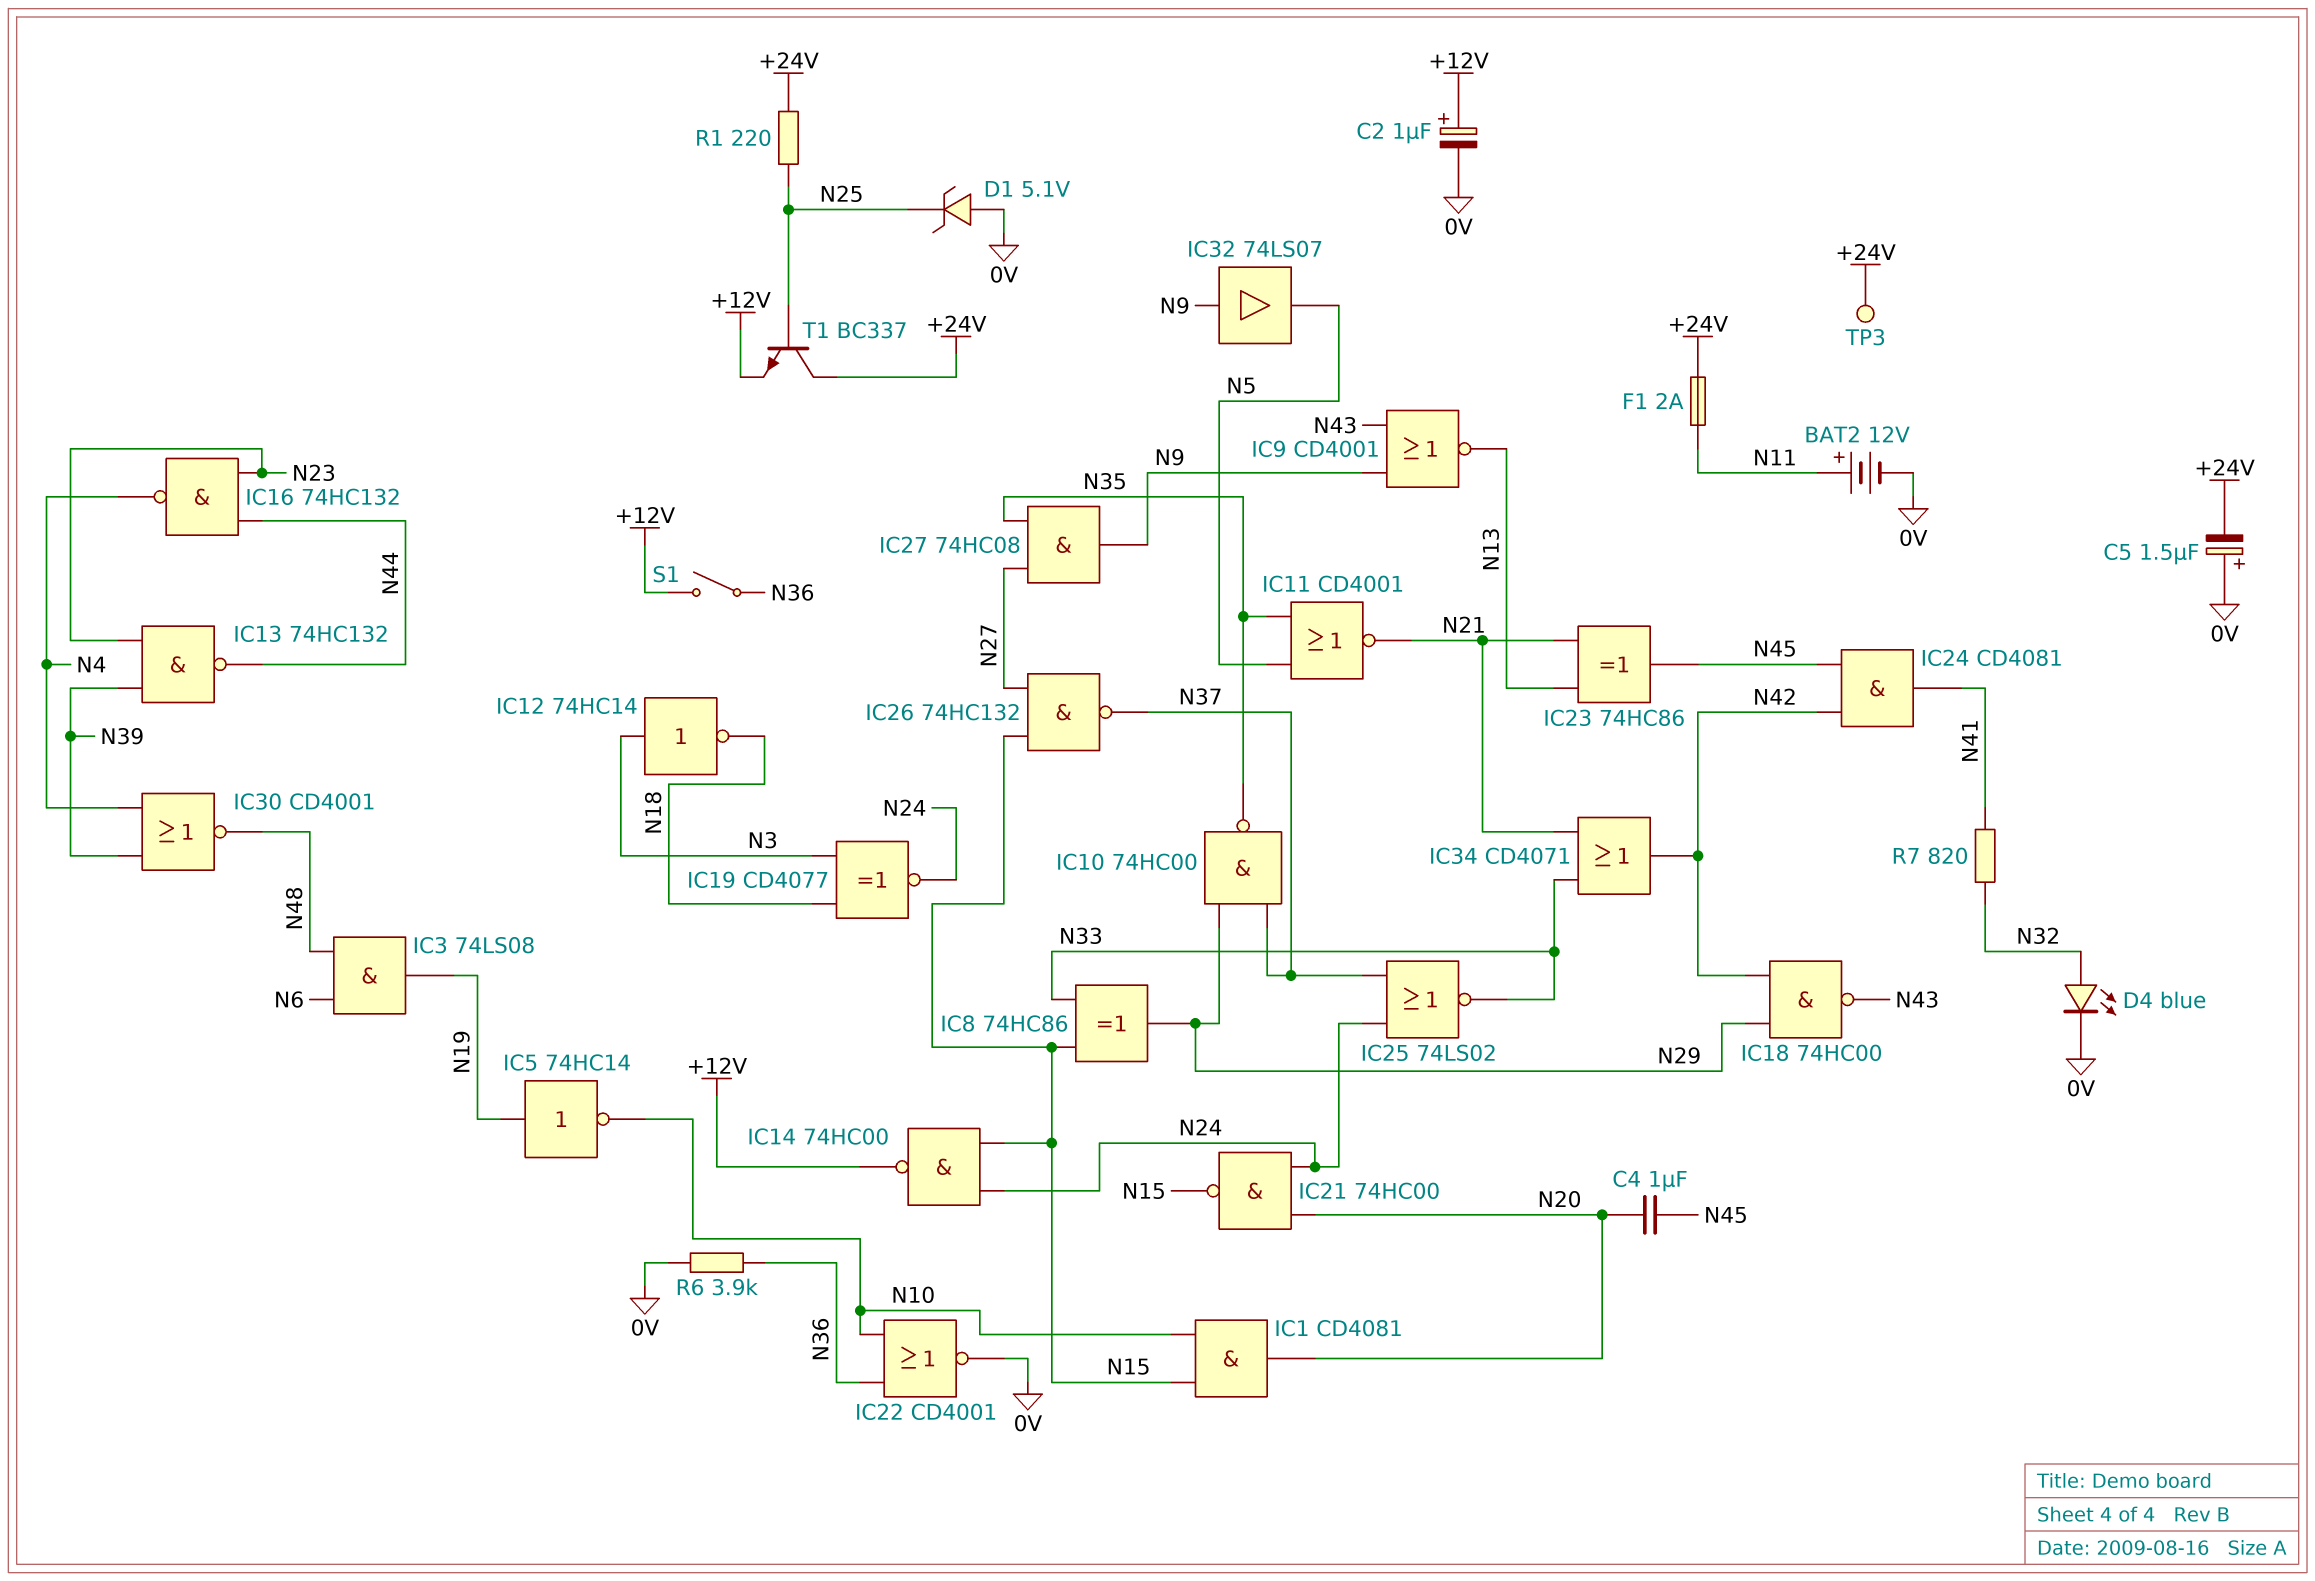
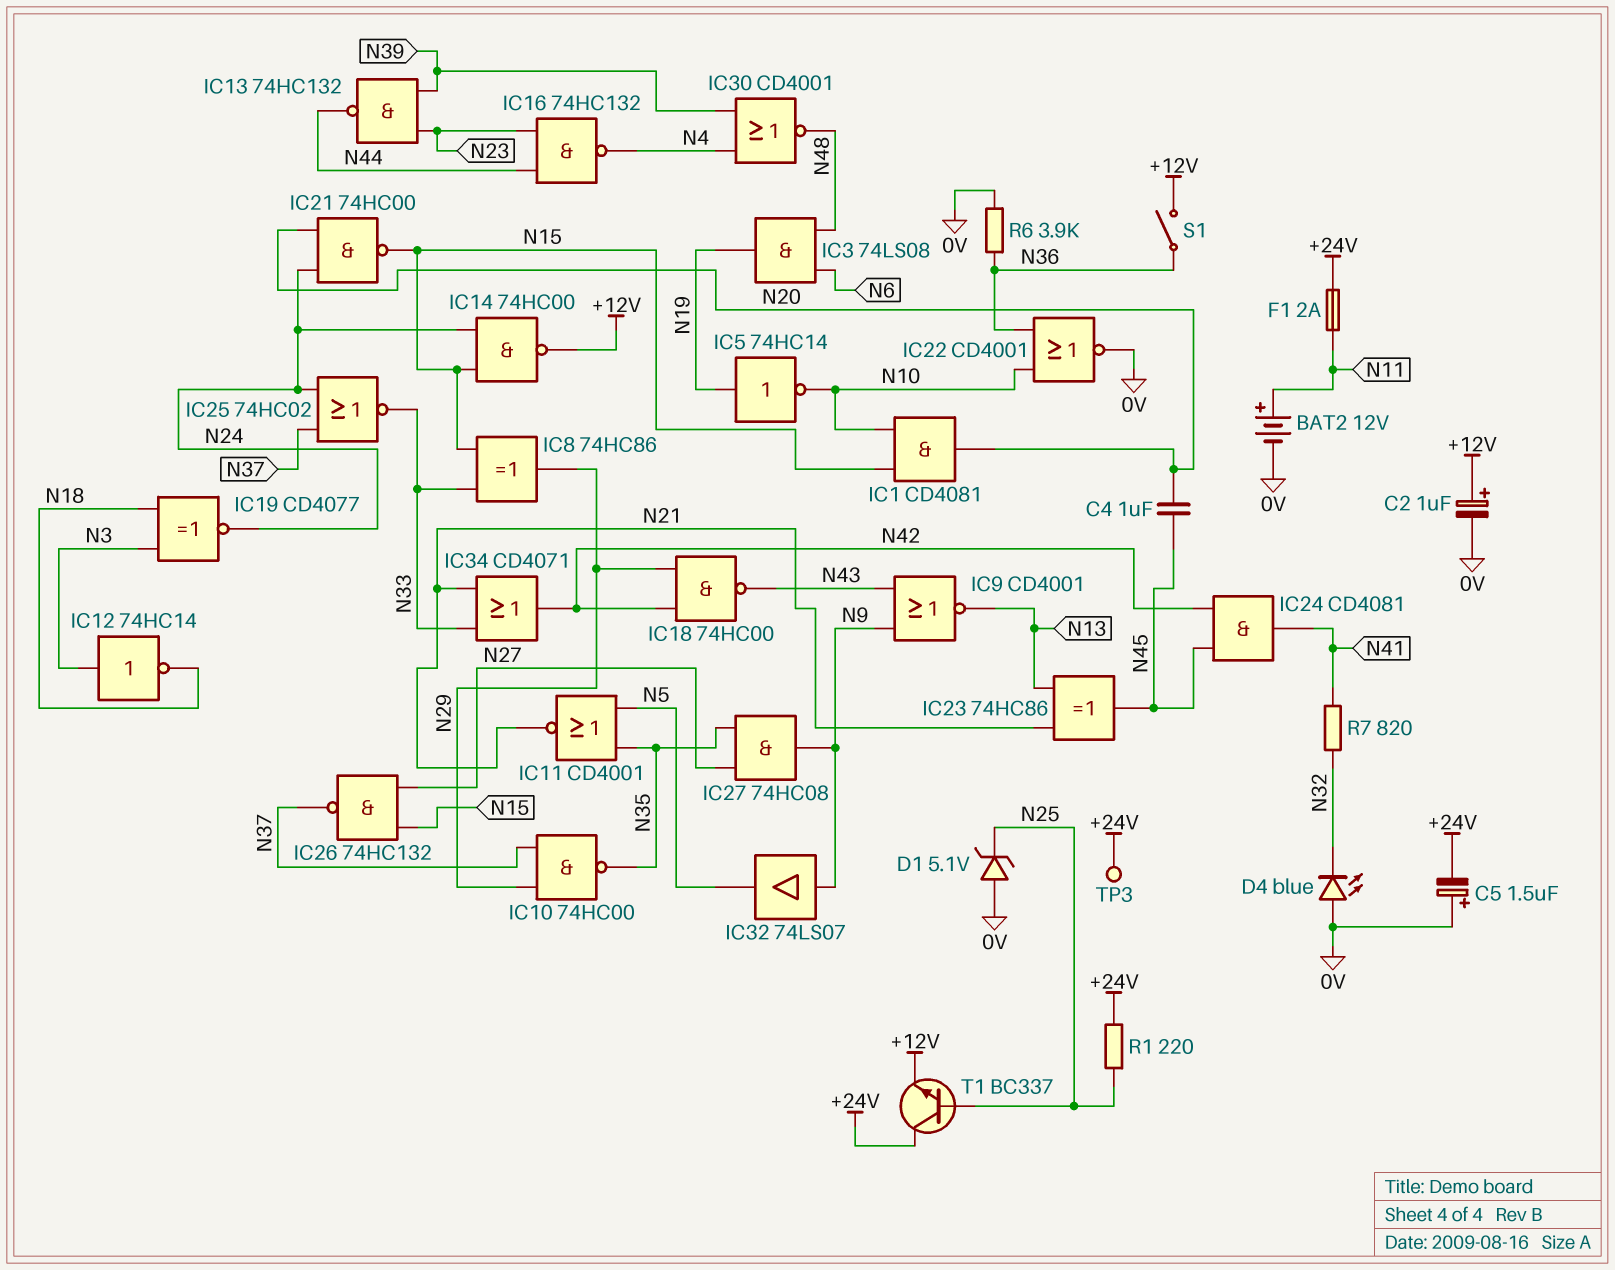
D4: LED blue (A N32, K 0V) -> LED blue (A 0V, K N32)
IC25: NOR 74LS02 (in N24, in N37, out N33) -> NOR 74HC02 (in N24, in N37, out N33)

